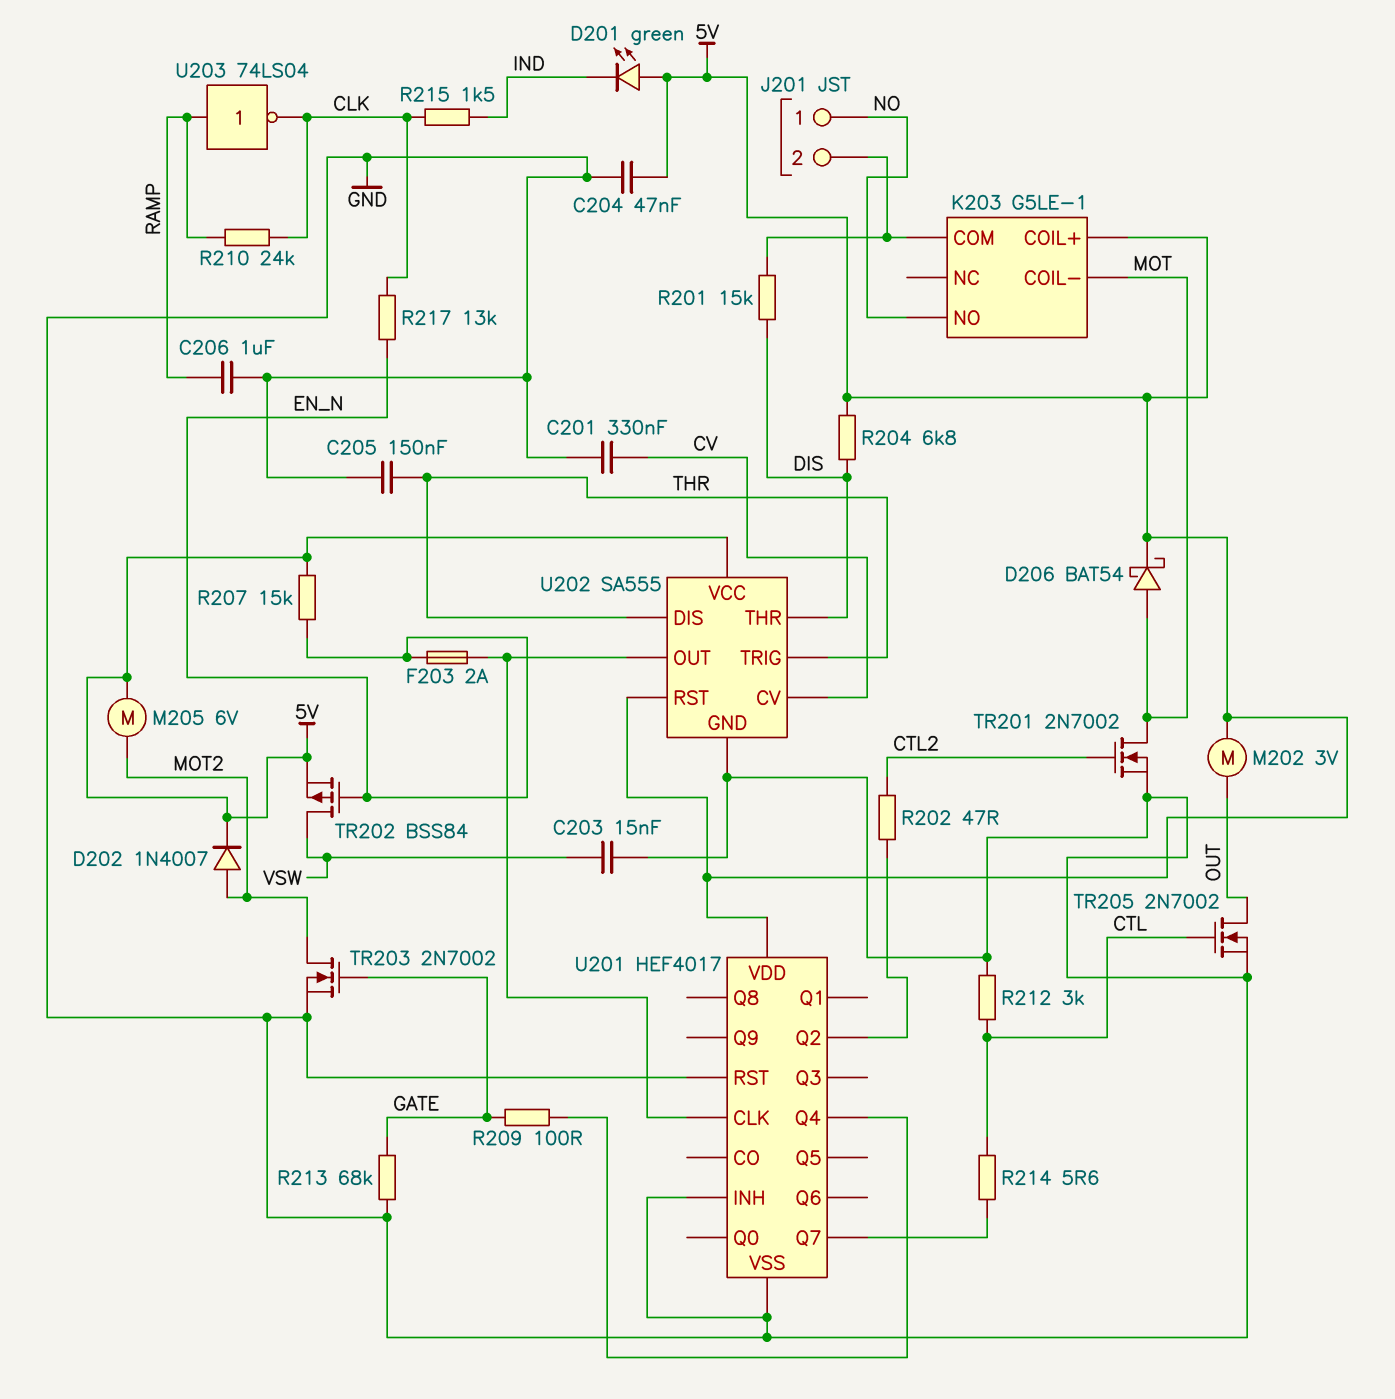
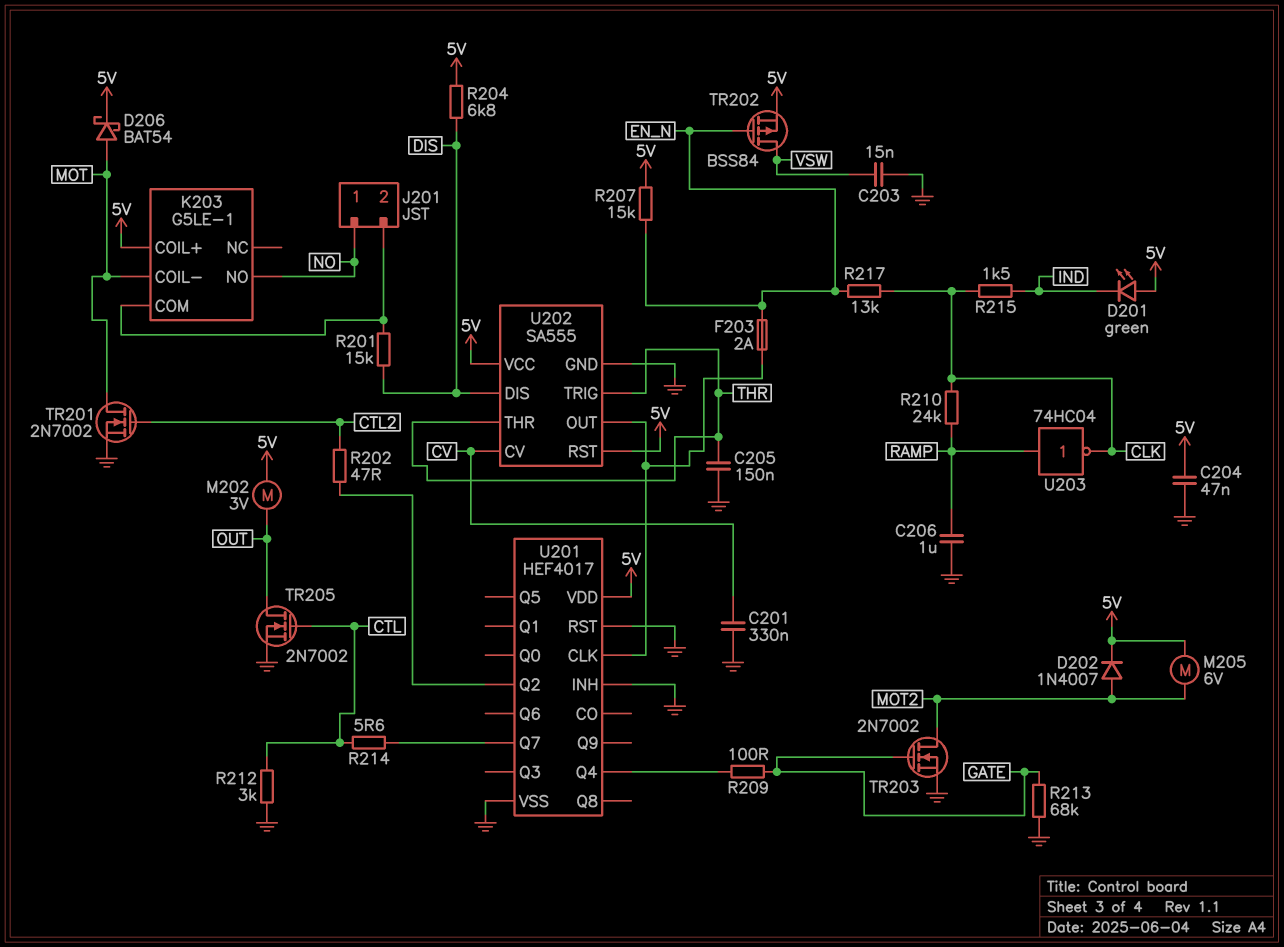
U202 pin DIS: THR -> DIS
U202 pin THR: DIS -> THR
U203: NOT 74LS04 (in RAMP, out CLK) -> NOT 74HC04 (in RAMP, out CLK)

